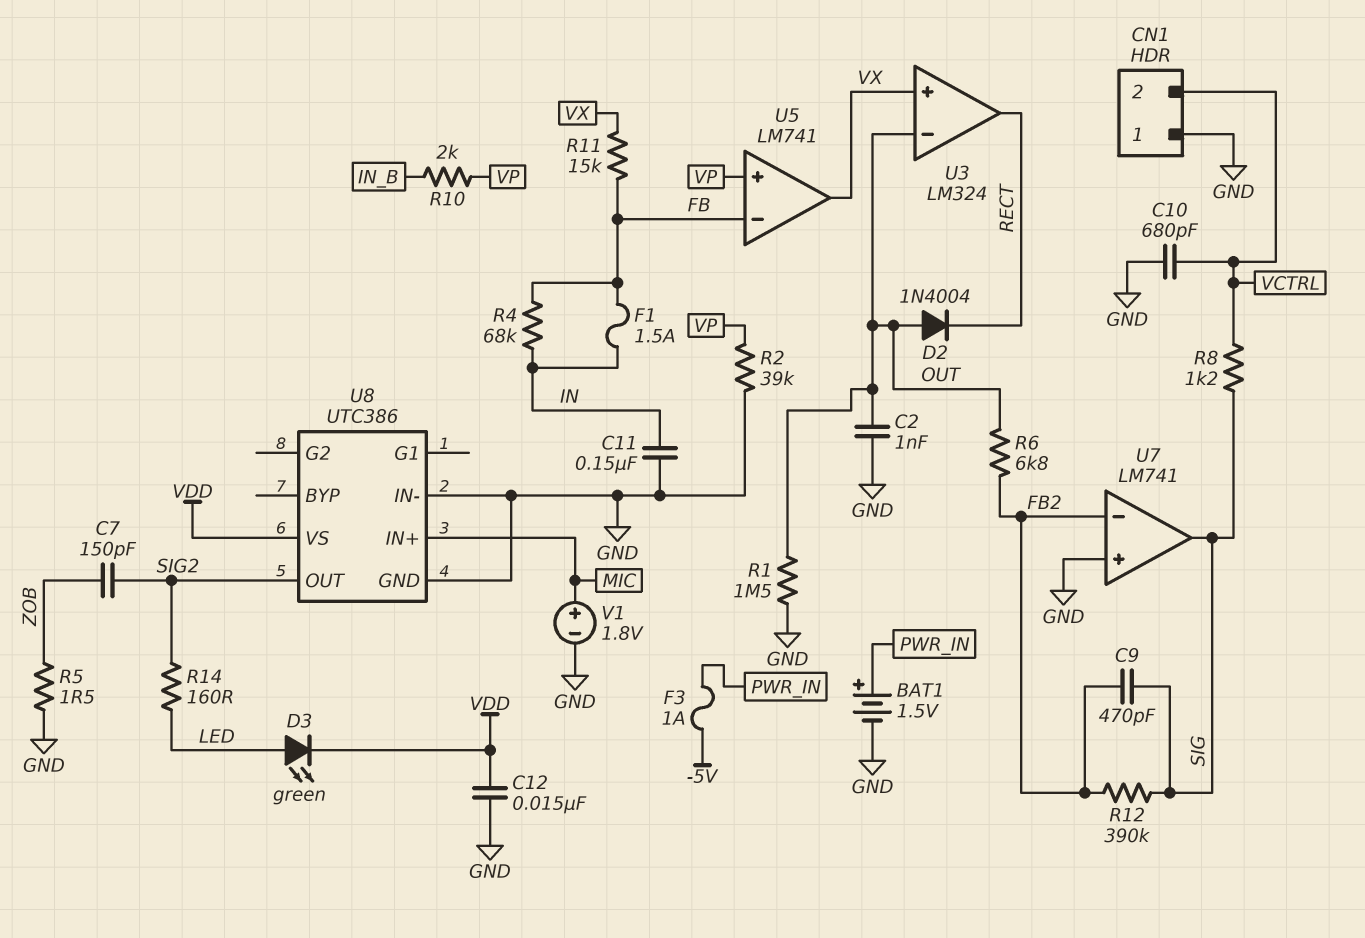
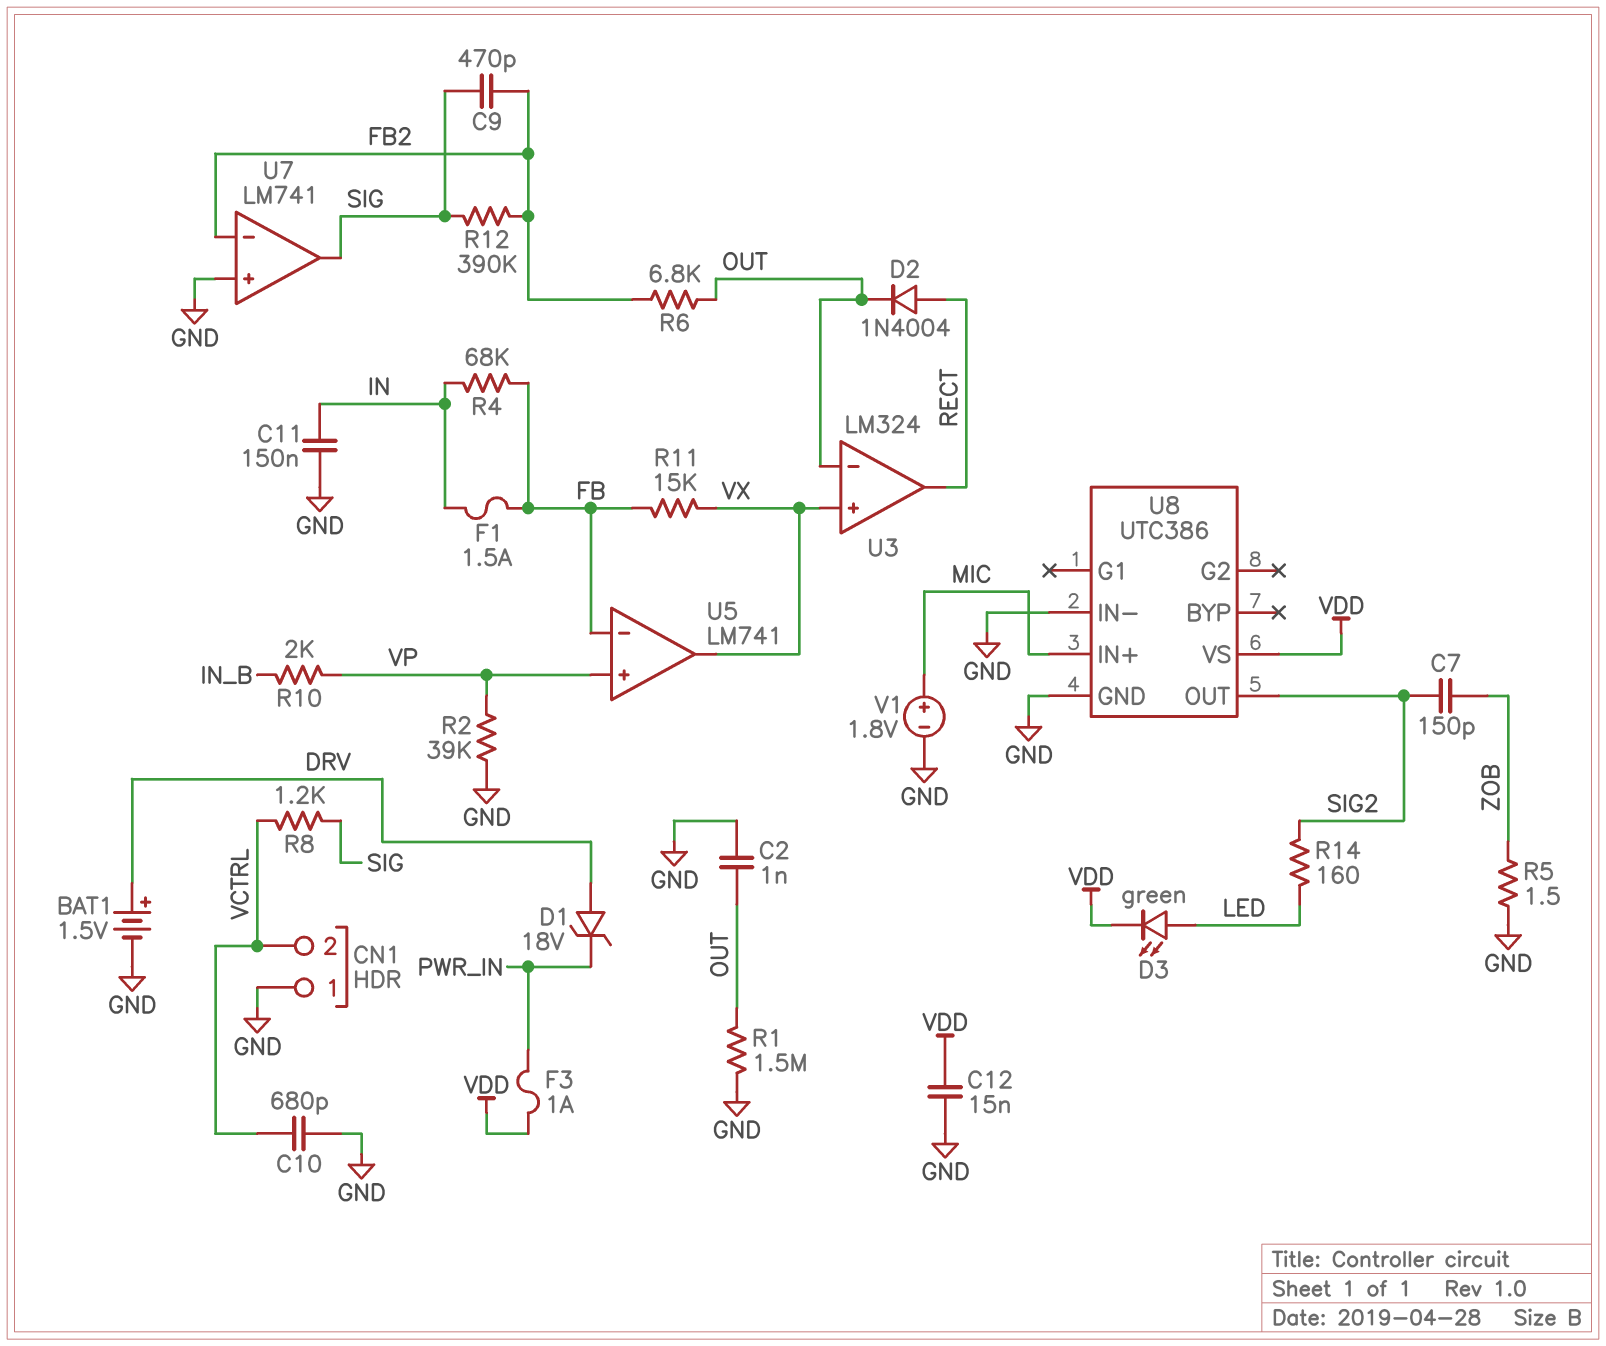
BAT1: 1.5V (plus PWR_IN, minus GND) -> 1.5V (plus DRV, minus GND)
D1: none -> zener 18V (A DRV, K PWR_IN)
D2: diode 1N4004 (A OUT, K RECT) -> diode 1N4004 (A RECT, K OUT)
F3: 1A (-5V, PWR_IN) -> 1A (PWR_IN, VDD)

